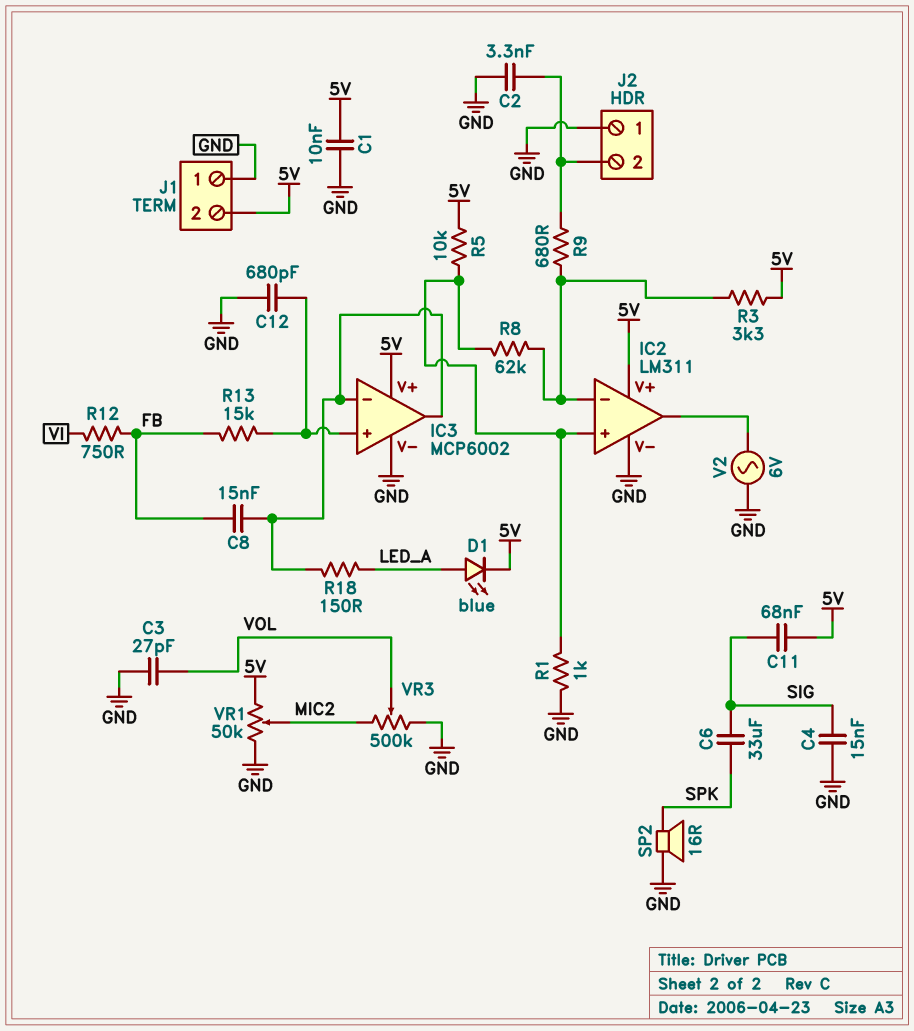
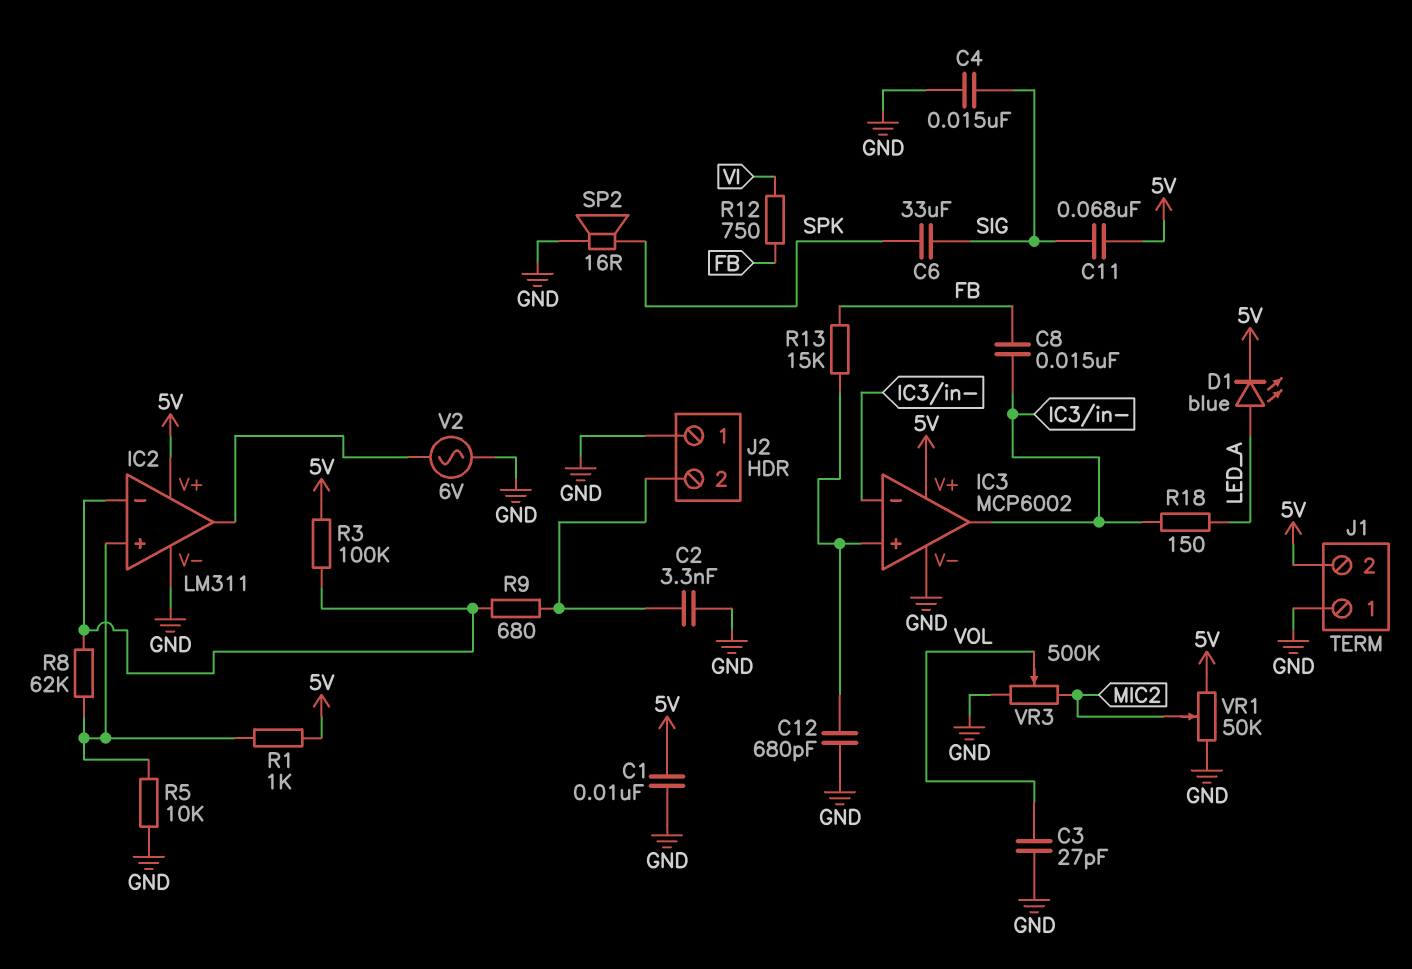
R1: 1k (GND, IC2/in+) -> 1k (5V, IC2/in+)
R3: 3.3k (5V, IC2/in-) -> 100k (5V, IC2/in-)
R5: 10k (5V, IC2/in+) -> 10k (GND, IC2/in+)

